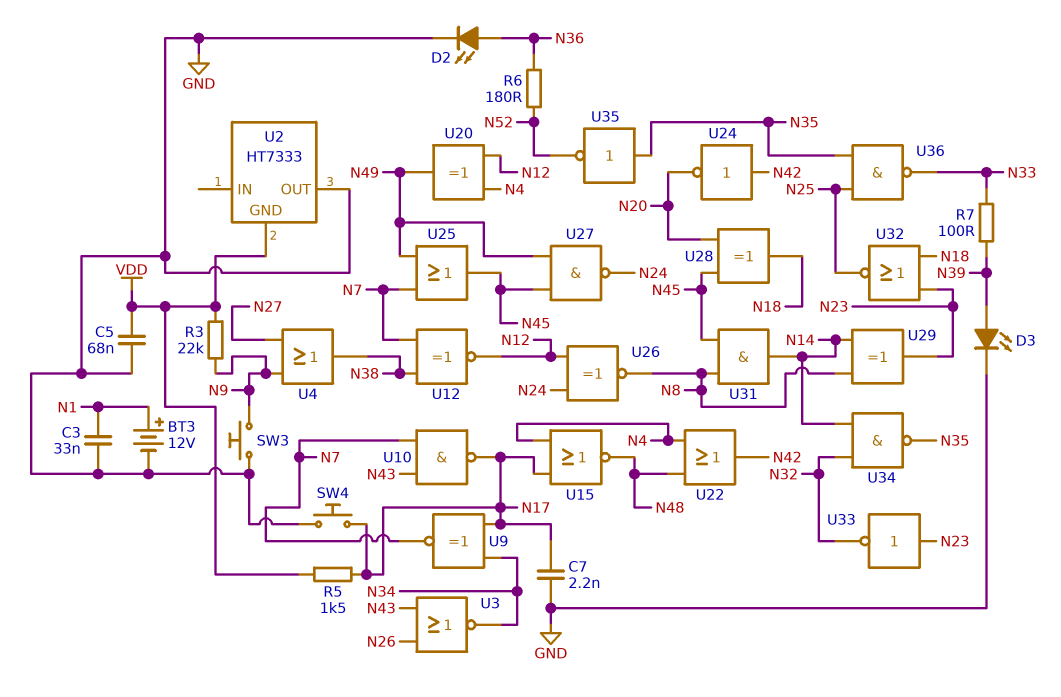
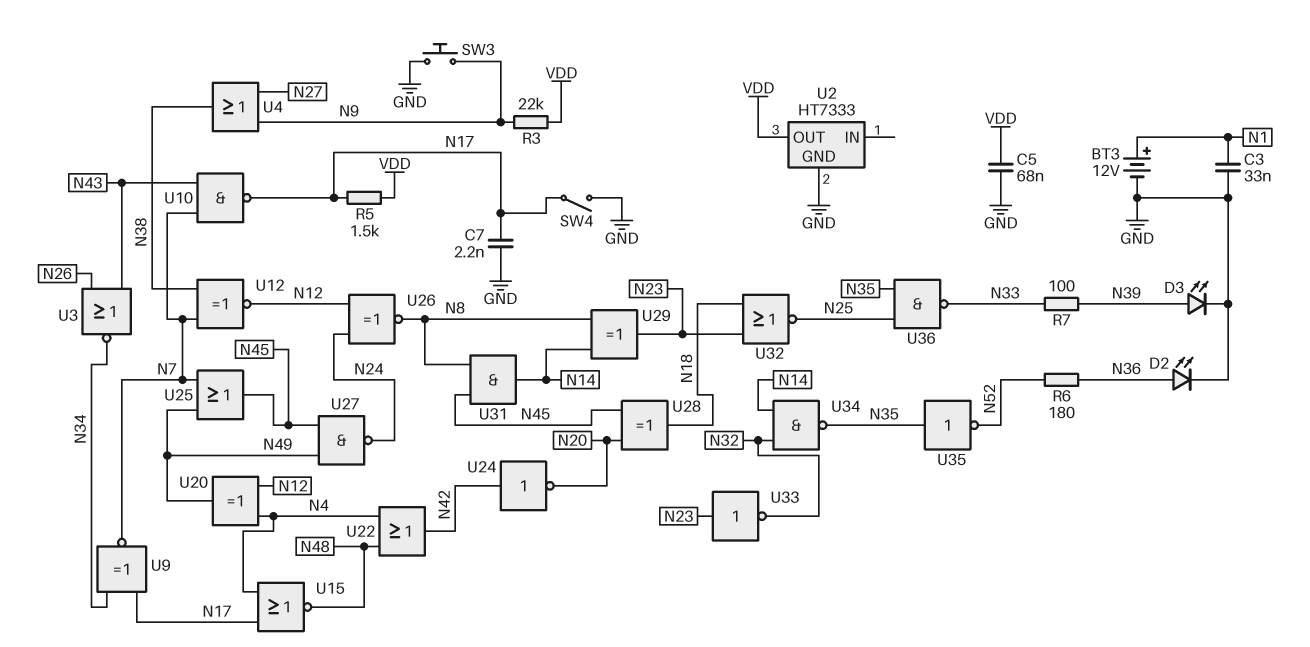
SW4: button (GND, N17) -> switch (GND, N17)
U2 pin GND: VDD -> GND
U2 pin OUT: GND -> VDD

